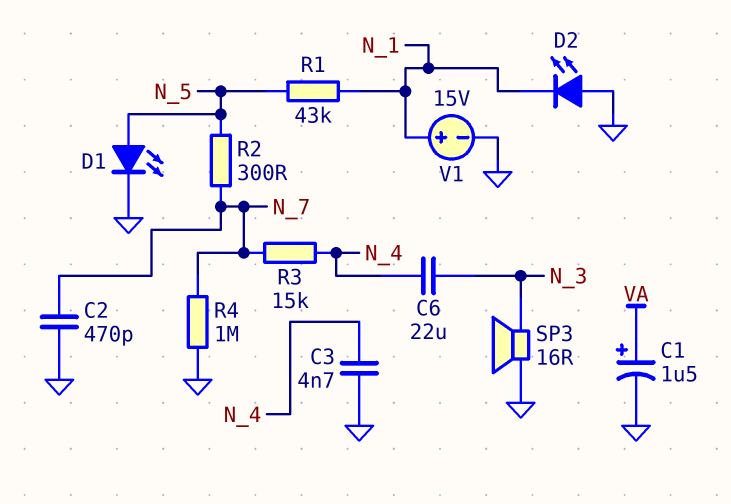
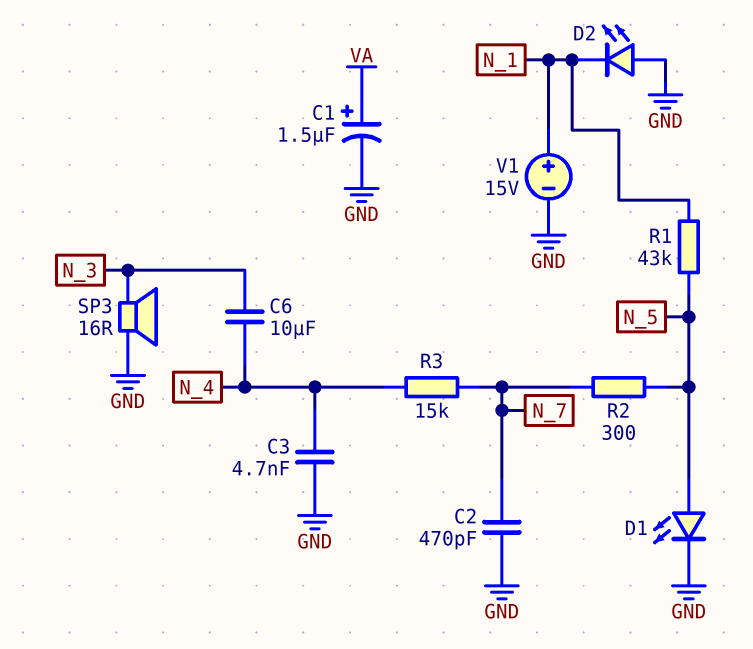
C6: 22uF (N_3, N_4) -> 10uF (N_3, N_4)
R4: 1M (GND, N_7) -> none

